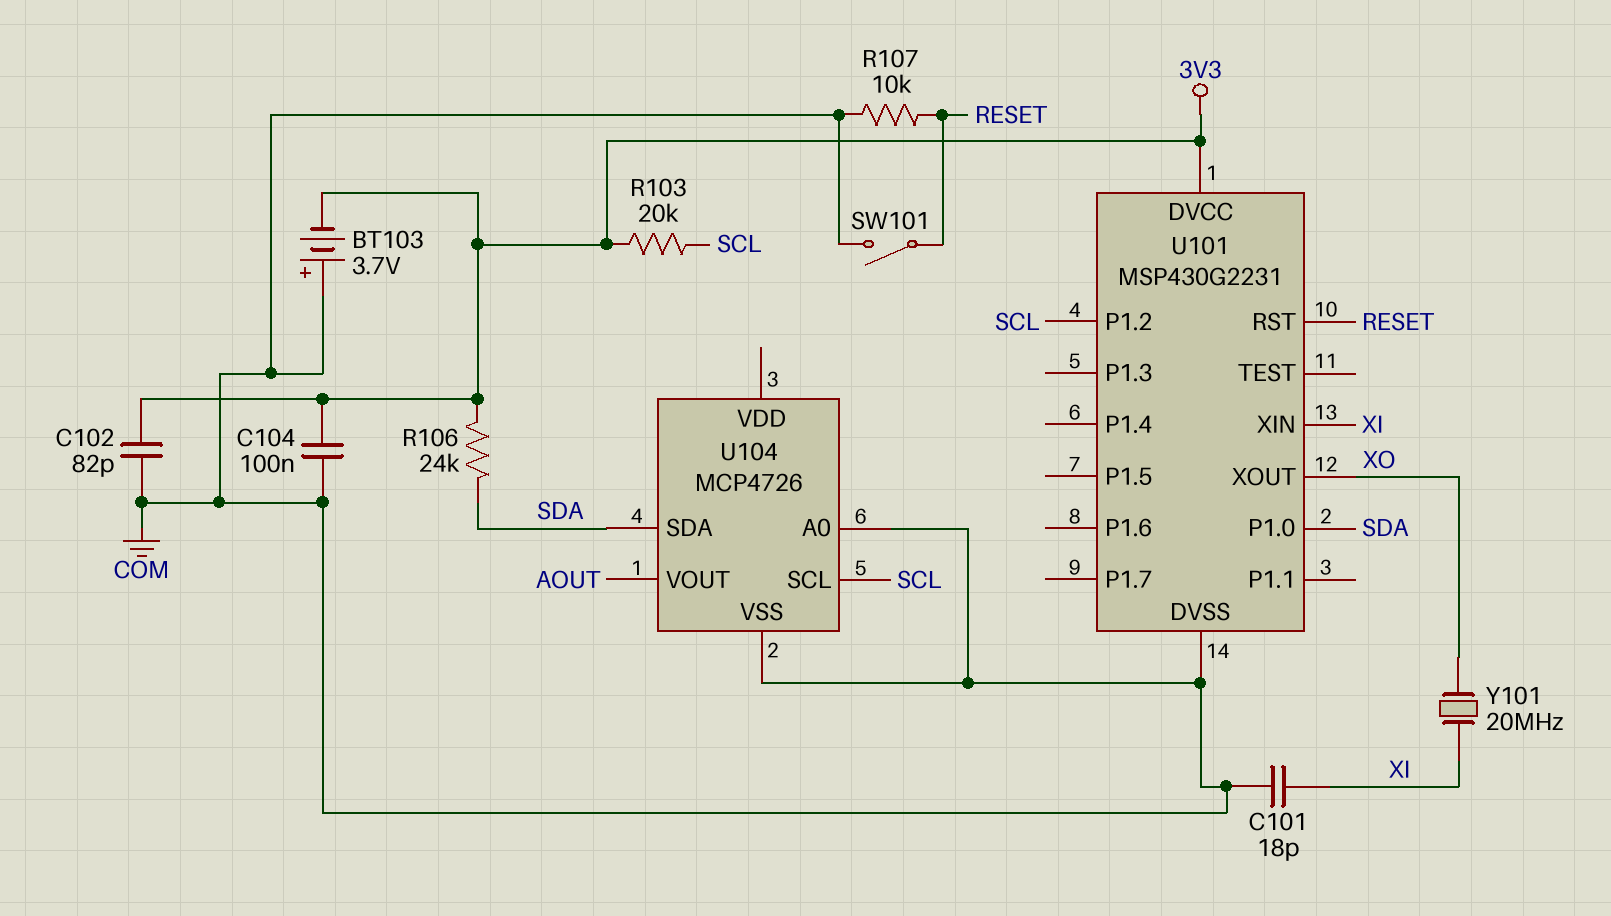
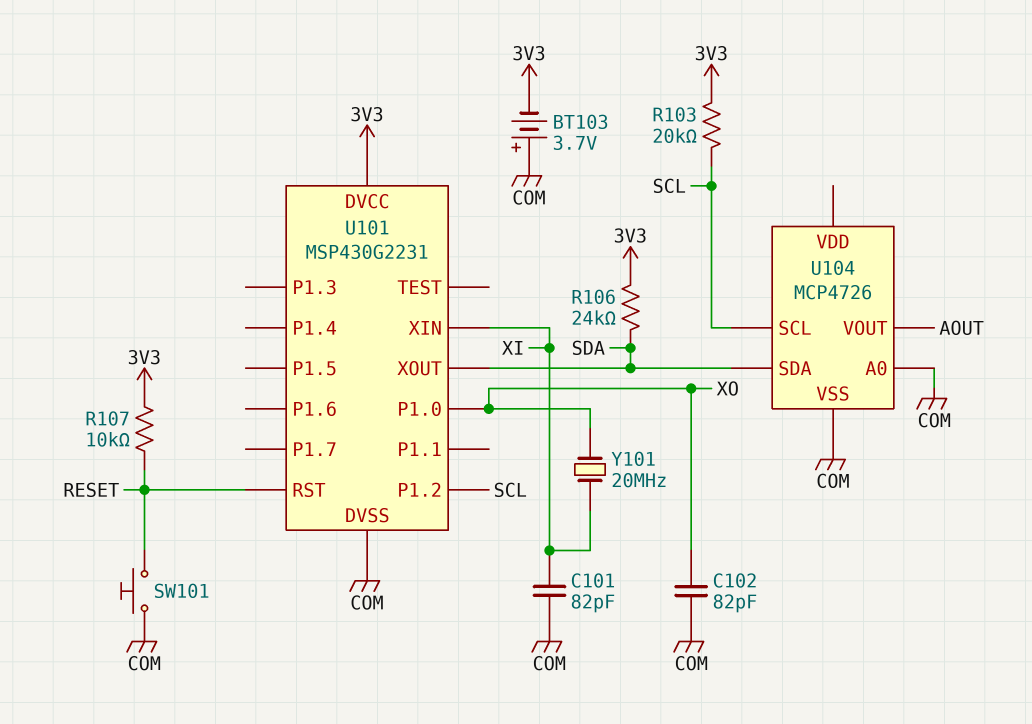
C101: 18pF (COM, XI) -> 82pF (COM, XI)
C102: 82pF (3V3, COM) -> 82pF (COM, XO)
C104: 100nF (3V3, COM) -> none
R107: 10k (COM, RESET) -> 10k (3V3, RESET)
SW101: switch (COM, RESET) -> button (COM, RESET)
U101 pin P1.0: SDA -> XO
U101 pin XOUT: XO -> SDA

